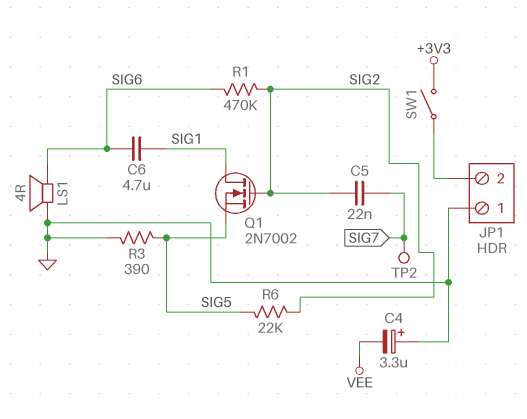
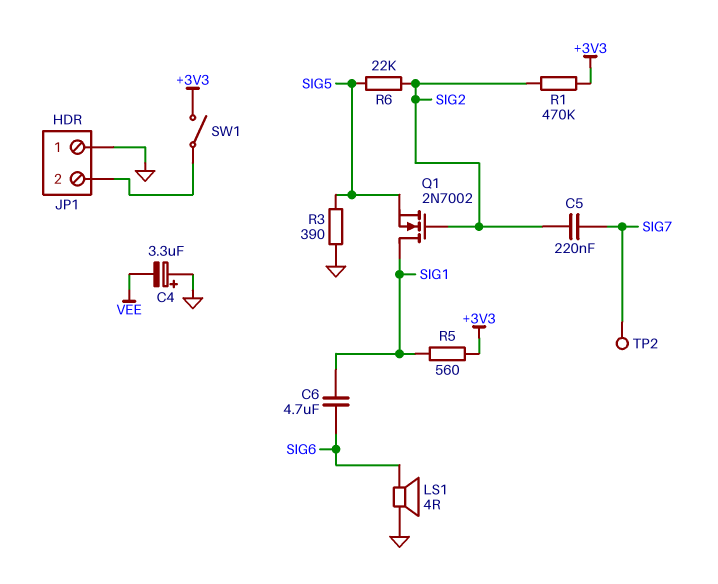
C5: 22nF (SIG2, SIG7) -> 220nF (SIG2, SIG7)
R1: 470k (SIG2, SIG6) -> 470k (+3V3, SIG2)
R5: none -> 560 (+3V3, SIG1)

